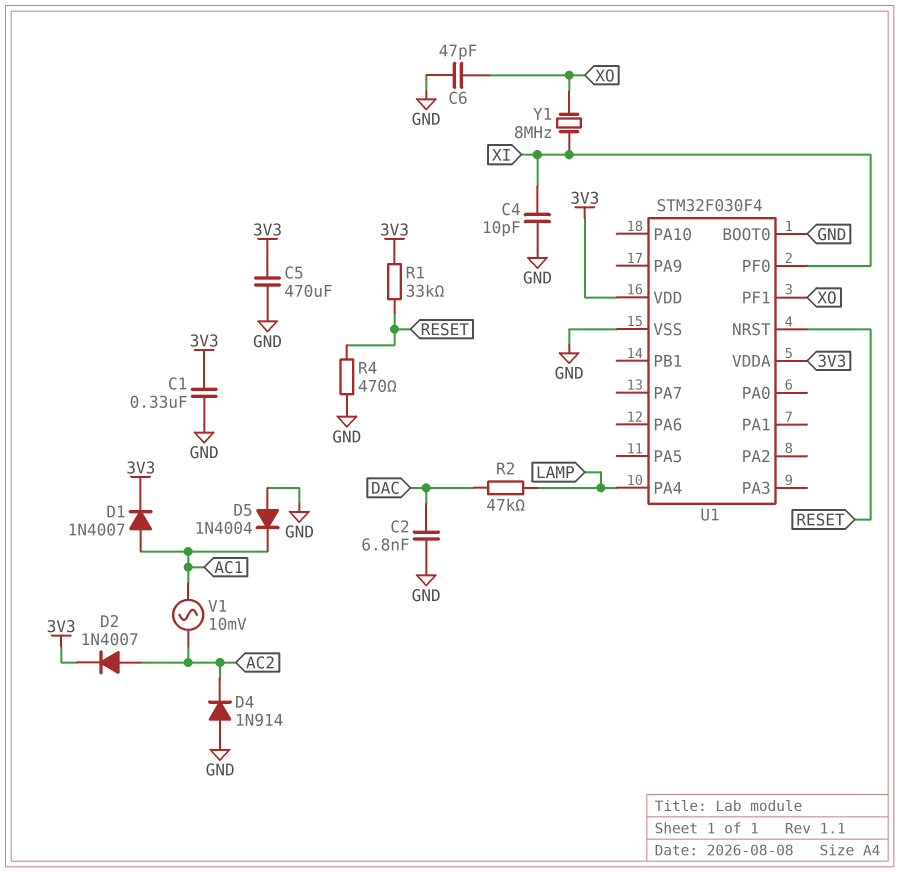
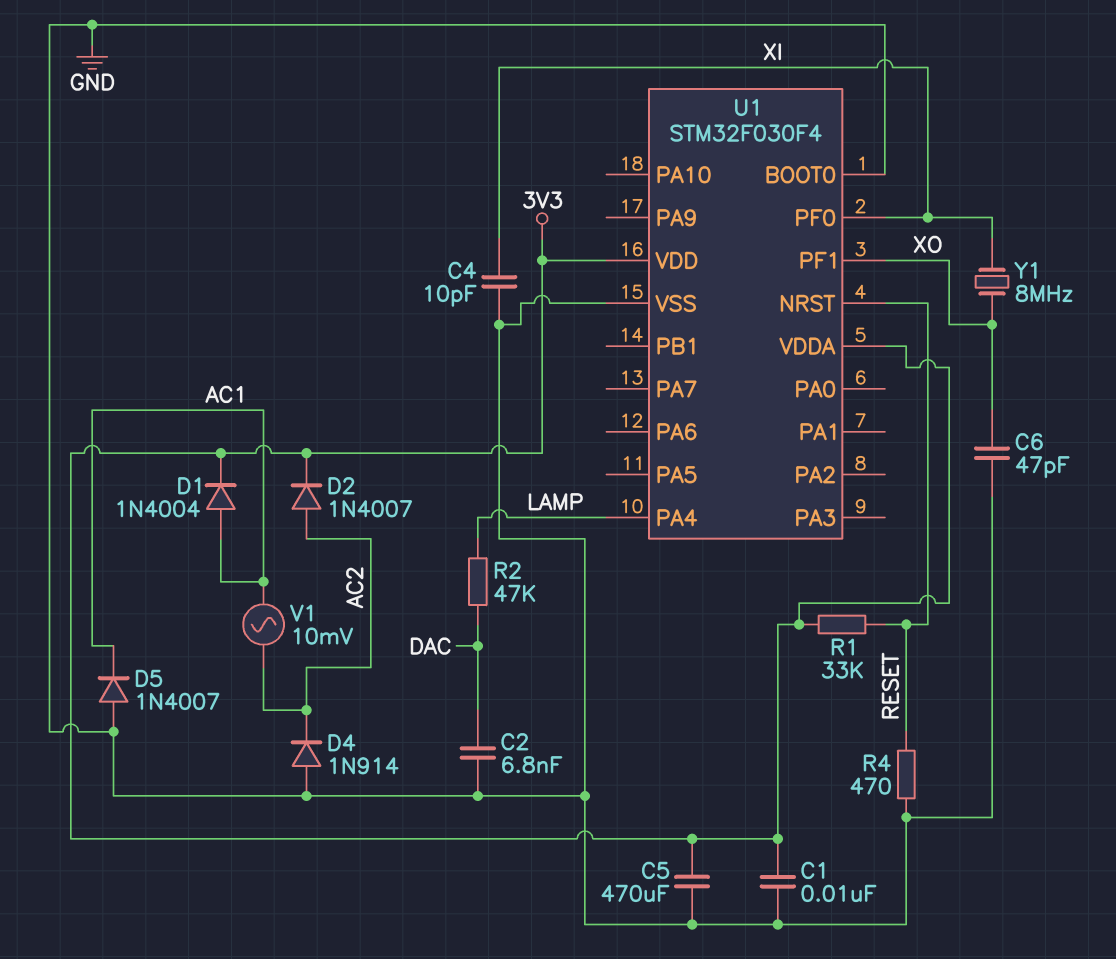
C1: 330nF (3V3, GND) -> 10nF (3V3, GND)
D1: diode 1N4007 (A AC1, K 3V3) -> diode 1N4004 (A AC1, K 3V3)
D5: diode 1N4004 (A GND, K AC1) -> diode 1N4007 (A GND, K AC1)

